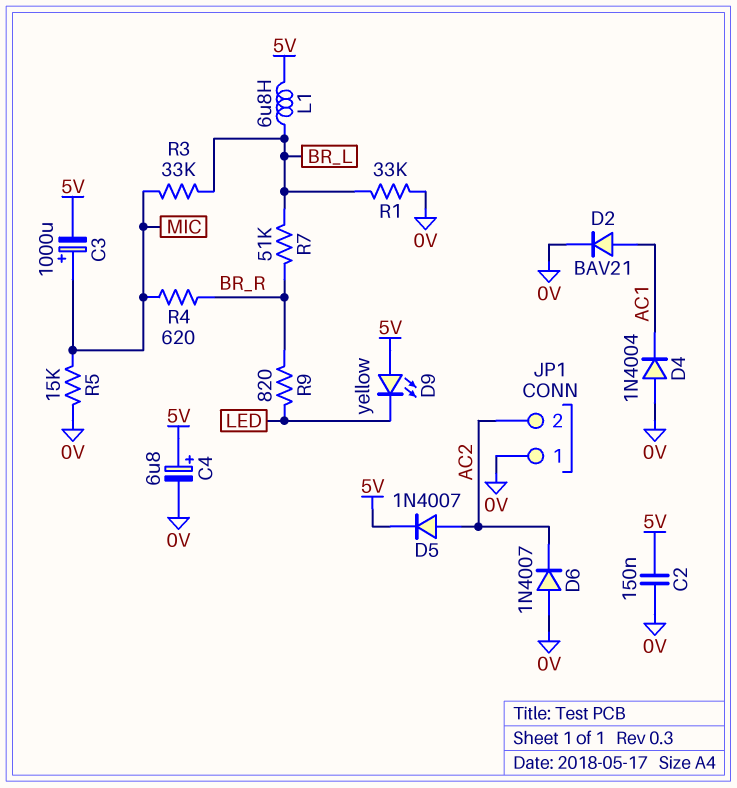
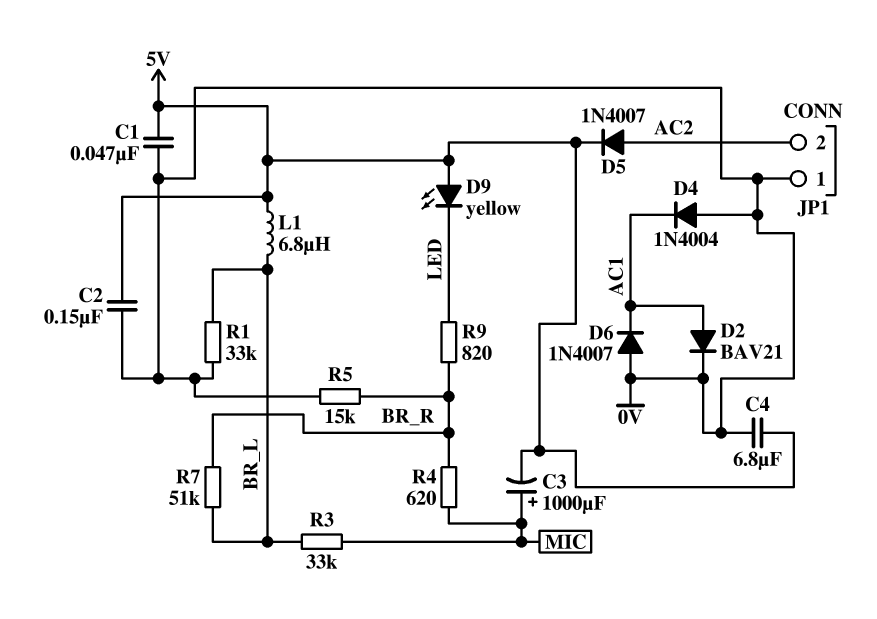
C1: none -> 47nF (0V, 5V)
C4: 6.8uF (plus 5V, minus 0V) -> 6.8uF (0V, 5V)
D6: diode 1N4007 (A 0V, K AC2) -> diode 1N4007 (A 0V, K AC1)
R5: 15k (0V, MIC) -> 15k (0V, BR_R)

